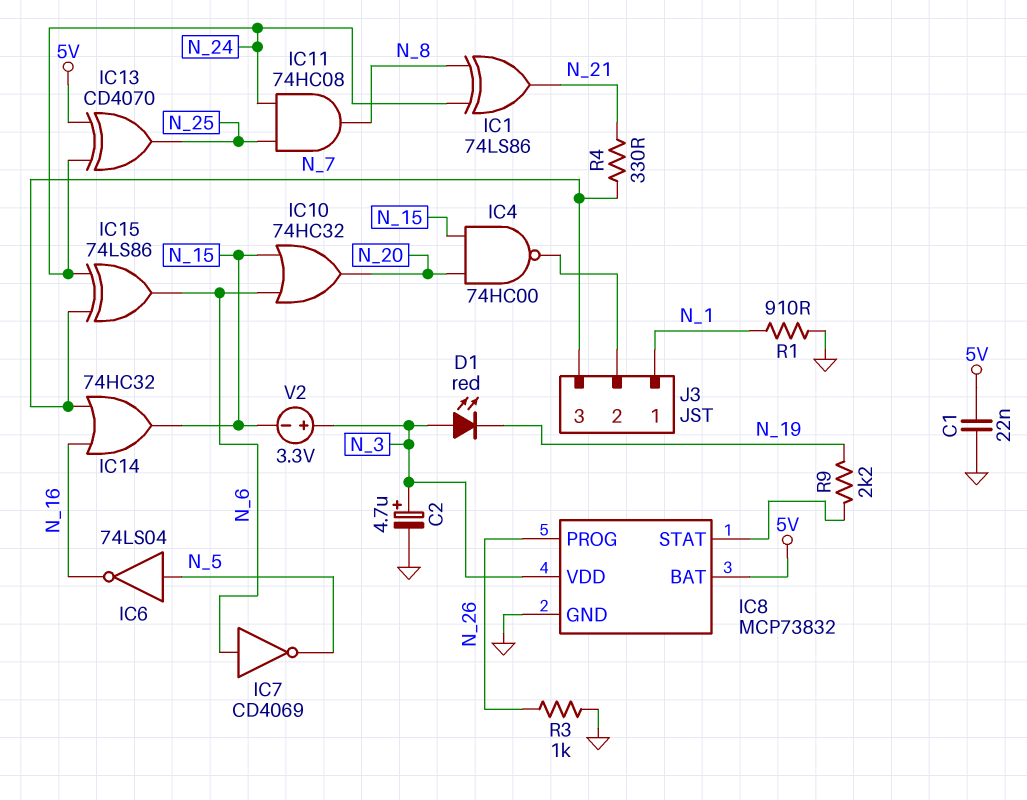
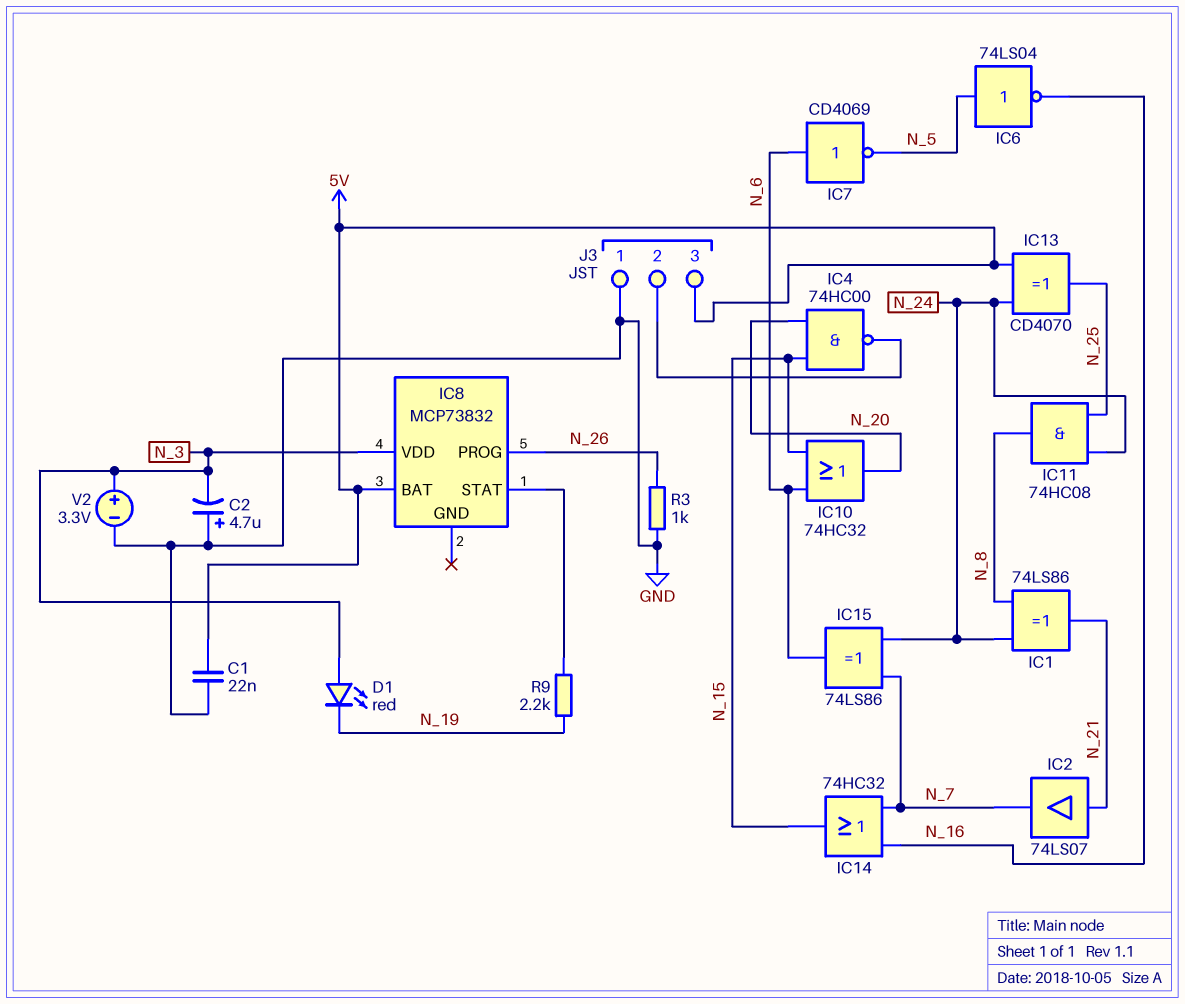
C2: 4.7uF (plus N_3, minus GND) -> 4.7uF (plus GND, minus N_3)
IC2: none -> buffer 74LS07 (in N_21, out N_7)
IC8 pin GND: GND -> none
J3 pin 1: N_1 -> GND
J3 pin 3: N_7 -> 5V
R1: 910 (GND, N_1) -> none
R4: 330 (N_7, N_21) -> none
V2: 3.3V (plus N_3, minus N_15) -> 3.3V (plus N_3, minus GND)

